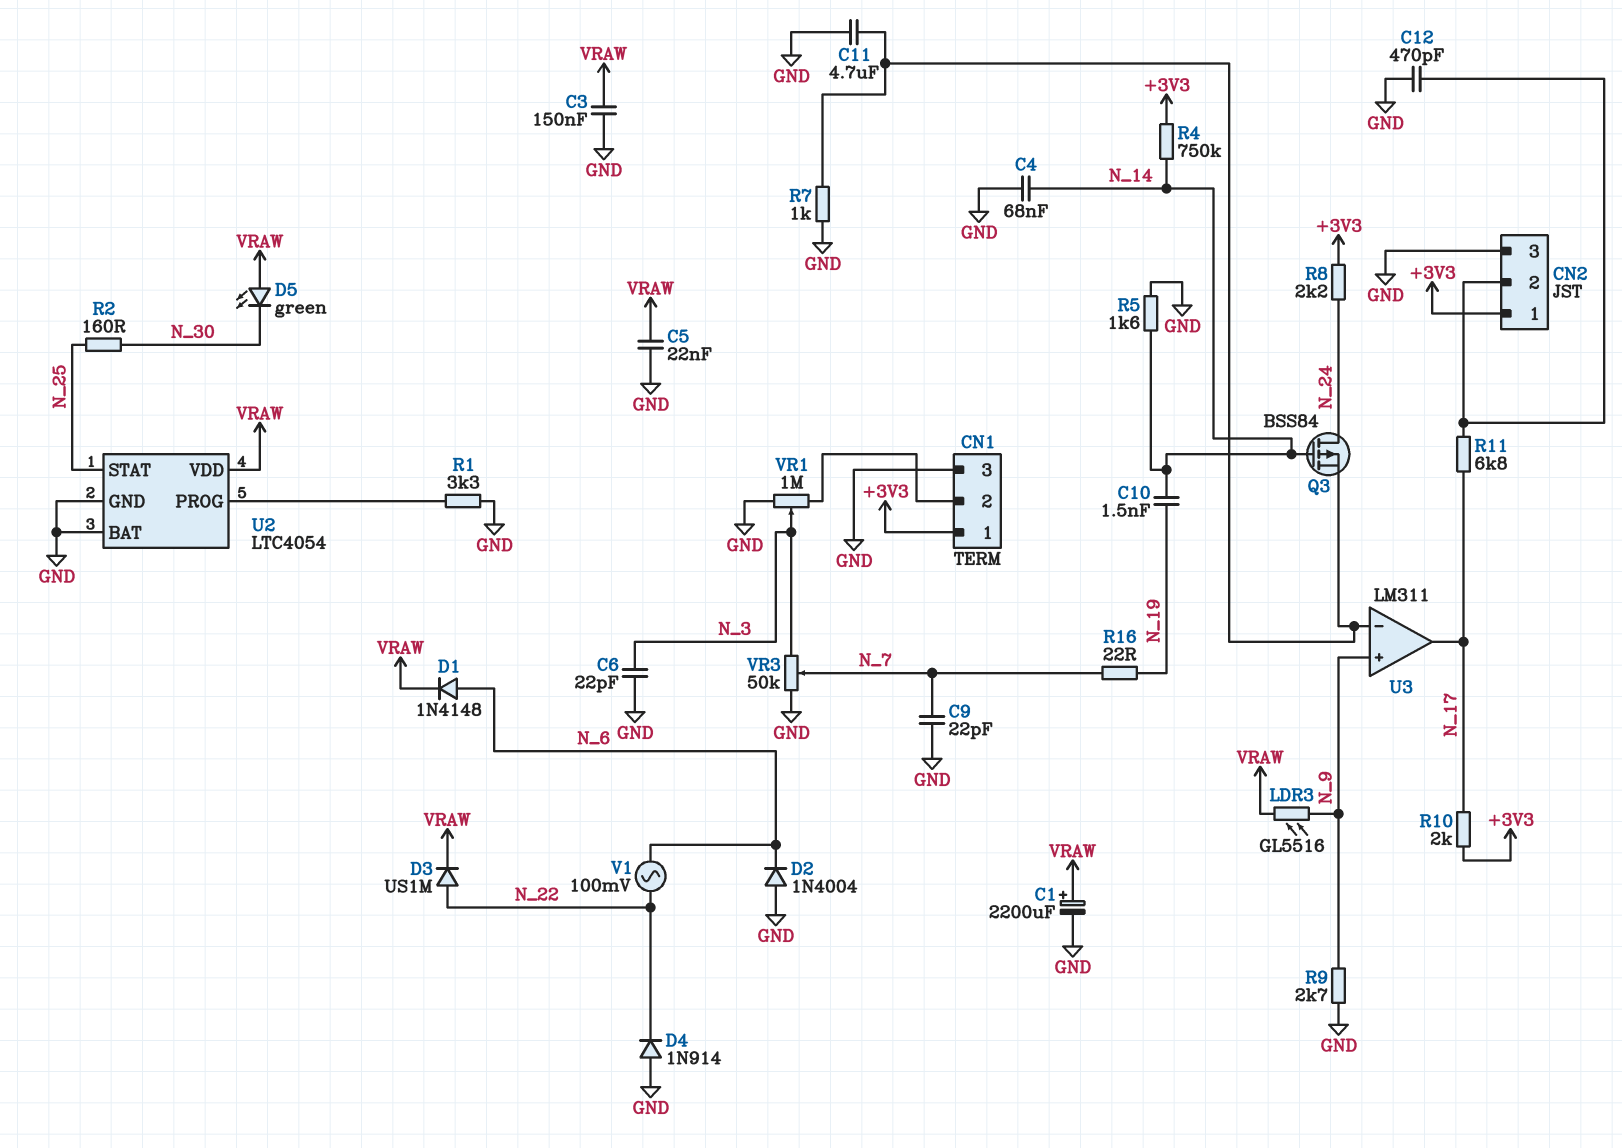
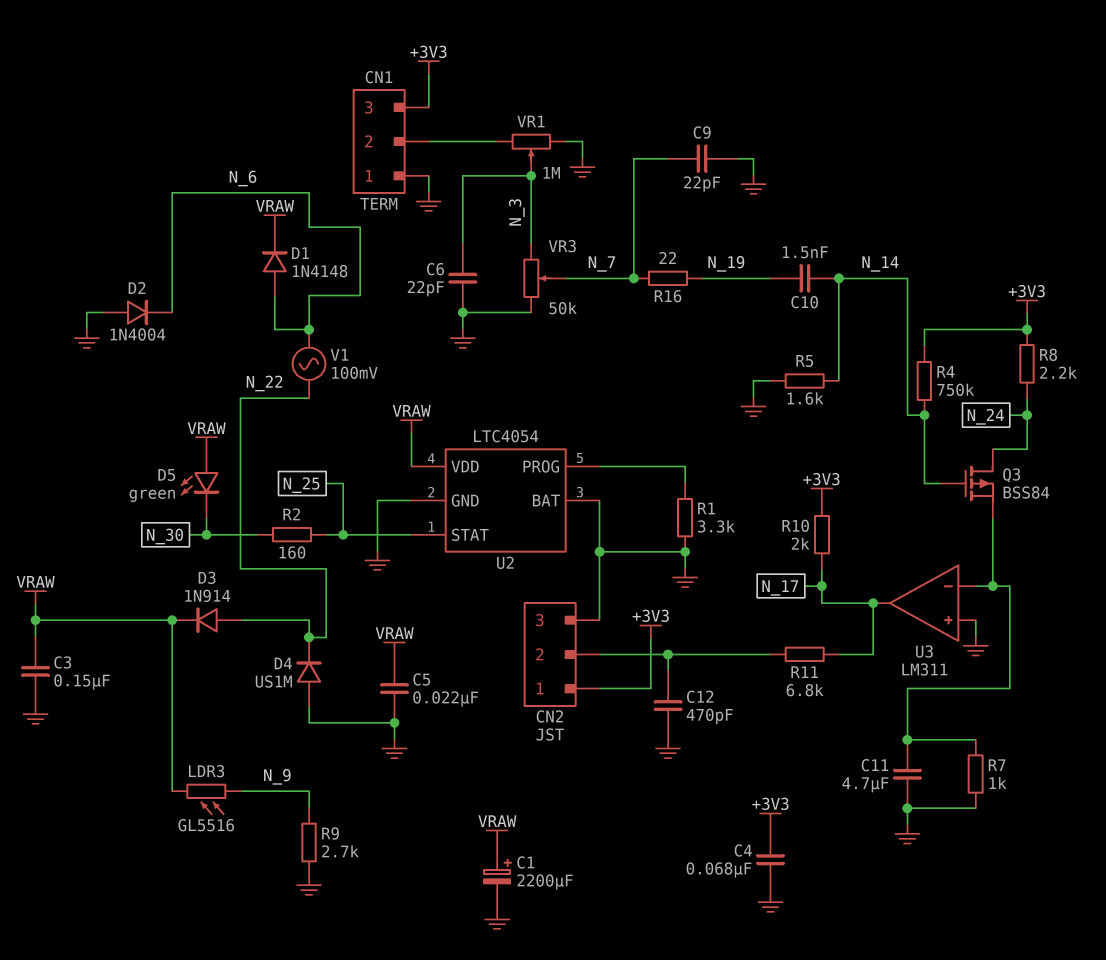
C4: 68nF (GND, N_14) -> 68nF (+3V3, GND)
CN1 pin 1: +3V3 -> GND
CN1 pin 3: GND -> +3V3
D3: diode US1M (A N_22, K VRAW) -> diode 1N914 (A N_22, K VRAW)
D4: diode 1N914 (A GND, K N_22) -> diode US1M (A GND, K N_22)
U3 pin in+: N_9 -> GND

